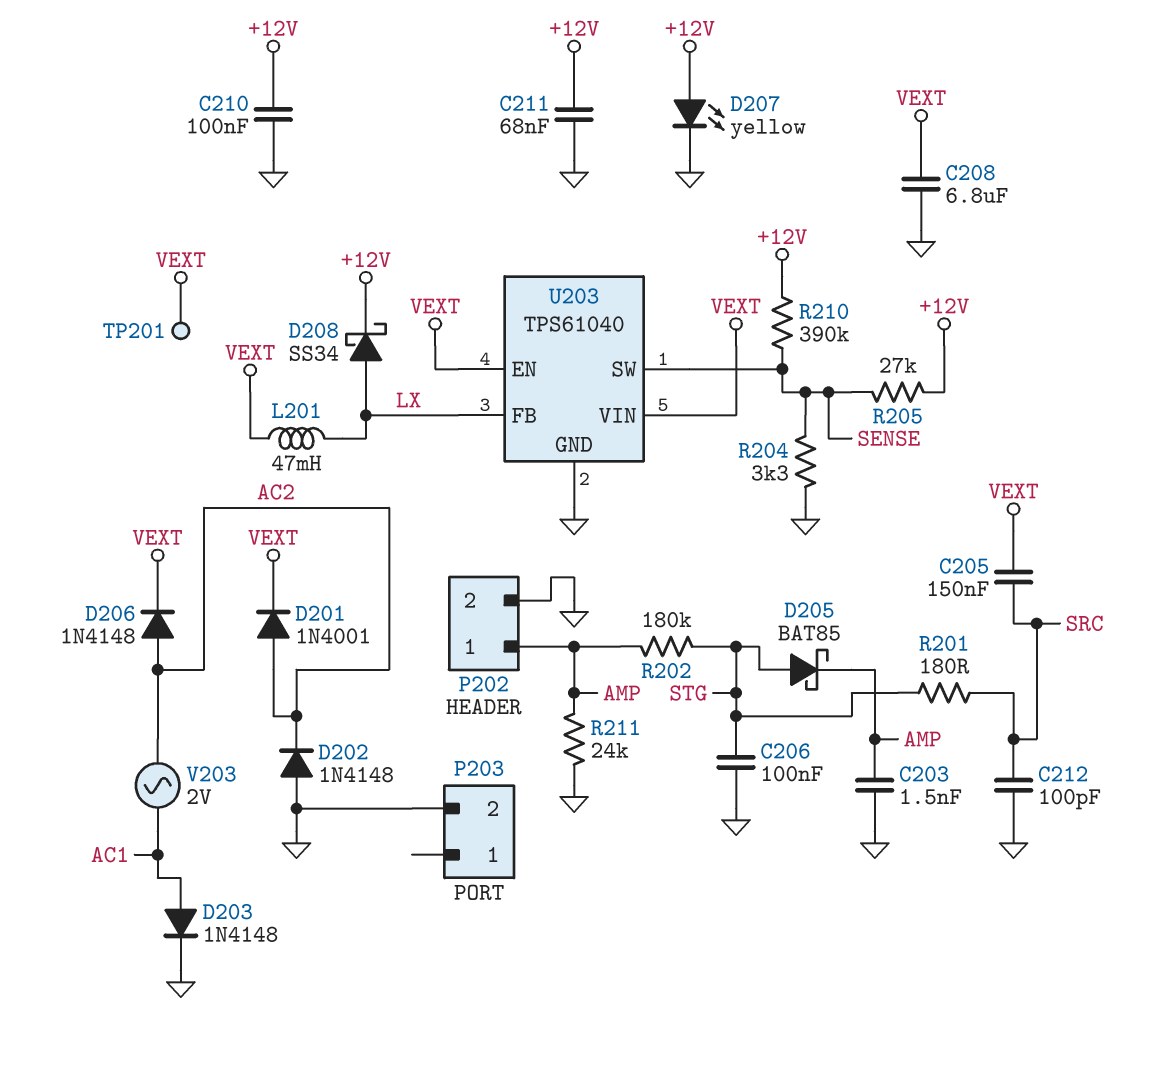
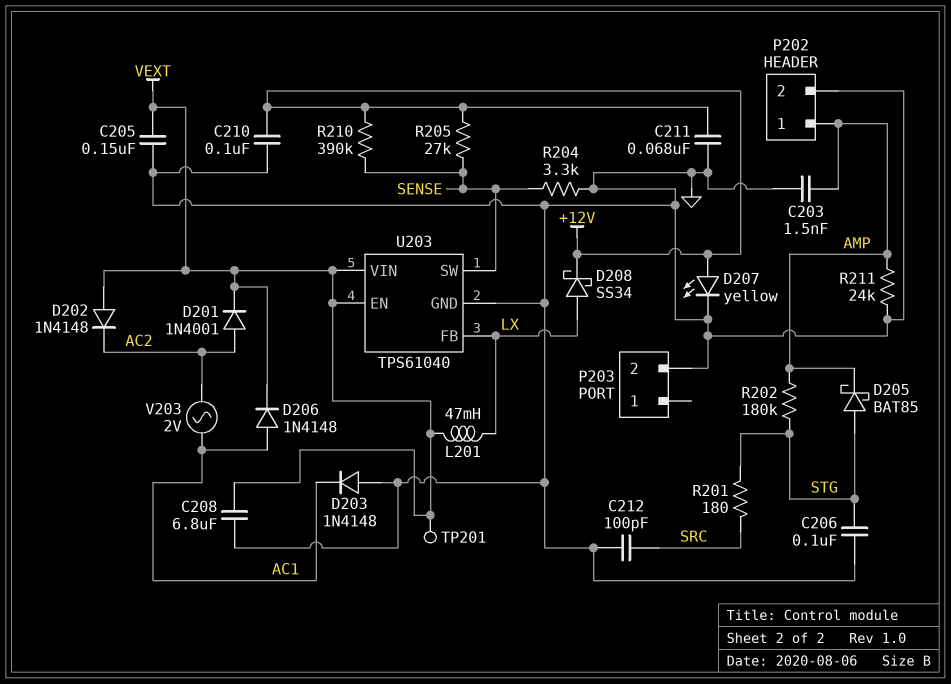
C205: 150nF (SRC, VEXT) -> 150nF (GND, VEXT)
D202: diode 1N4148 (A GND, K AC2) -> diode 1N4148 (A VEXT, K AC2)
D203: diode 1N4148 (A AC1, K GND) -> diode 1N4148 (A GND, K AC1)
D206: diode 1N4148 (A AC2, K VEXT) -> diode 1N4148 (A AC1, K VEXT)

